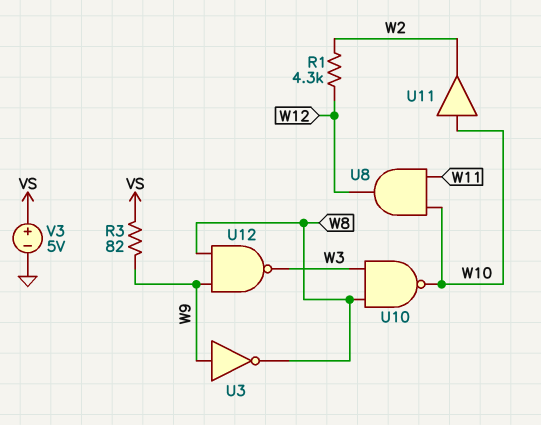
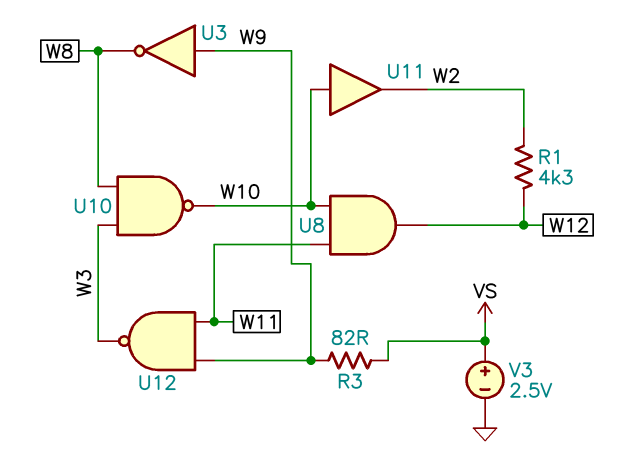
U12: NAND (in W8, in W9, out W3) -> NAND (in W9, in W11, out W3)
V3: 5V (plus VS, minus GND) -> 2.5V (plus VS, minus GND)

